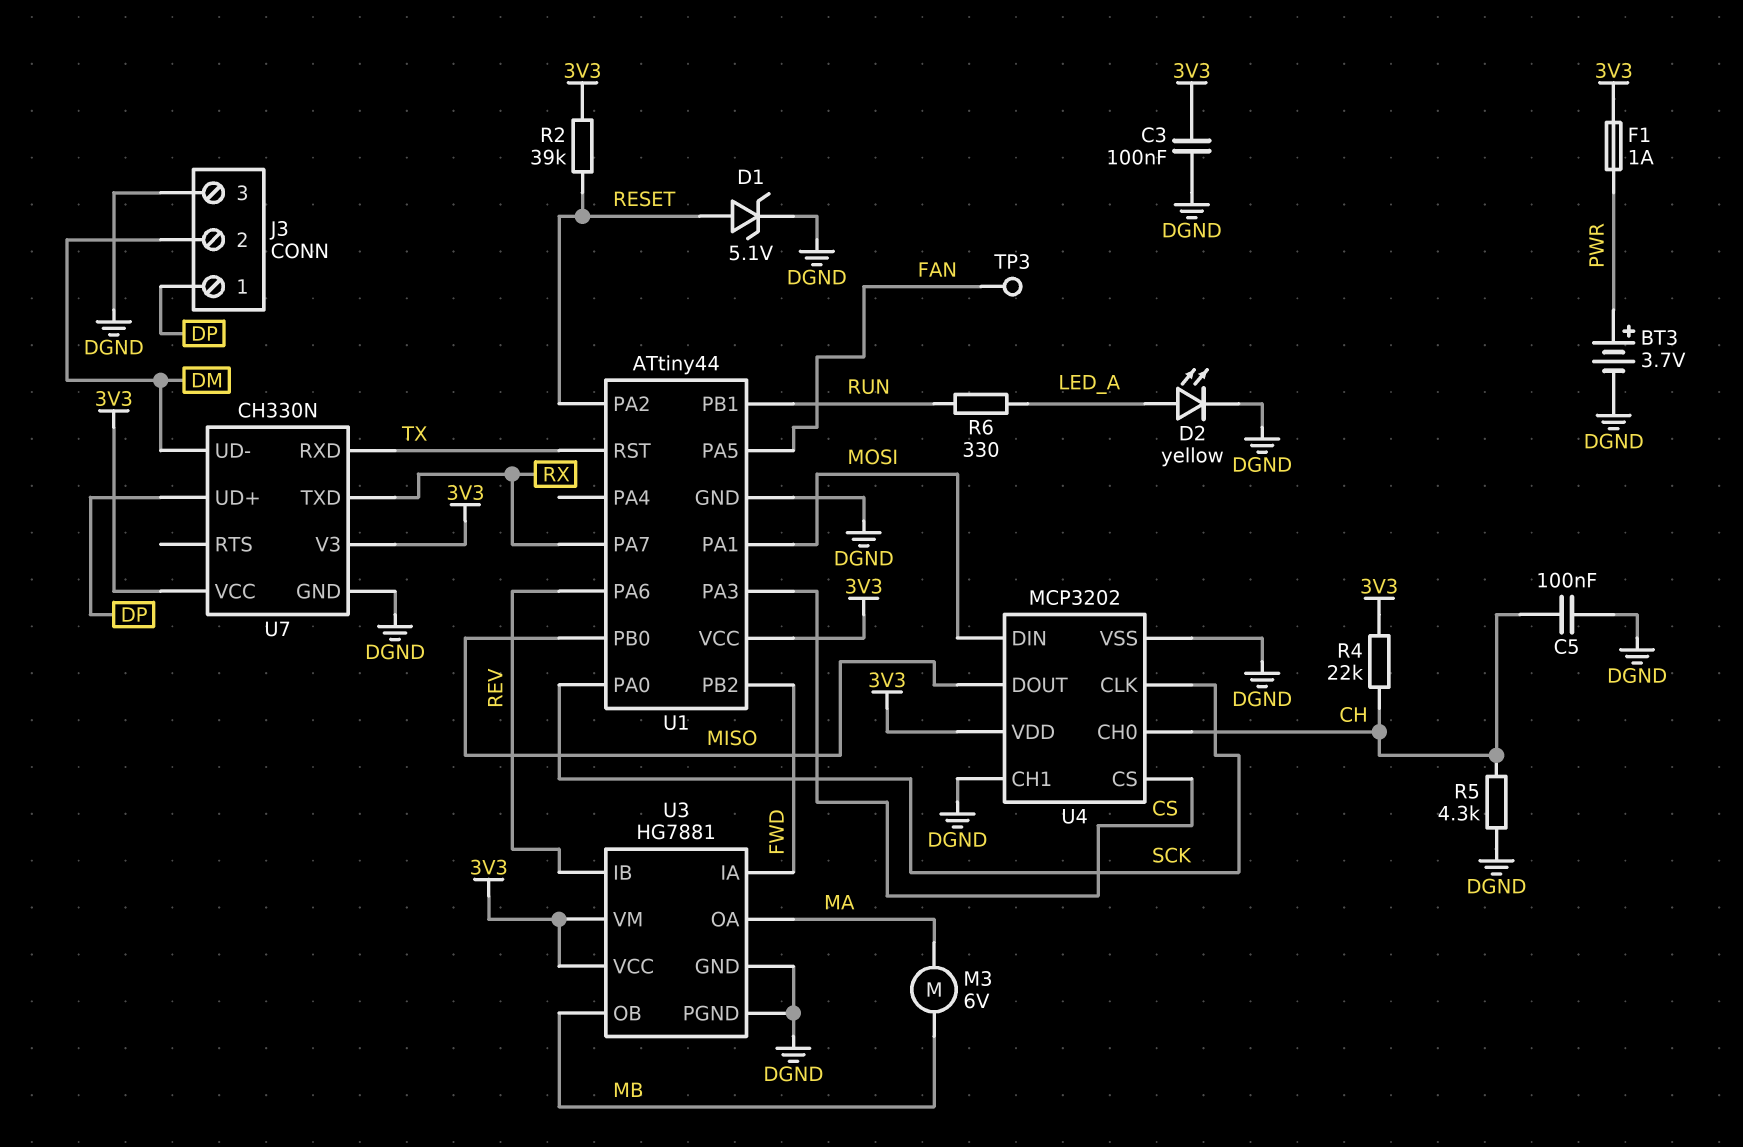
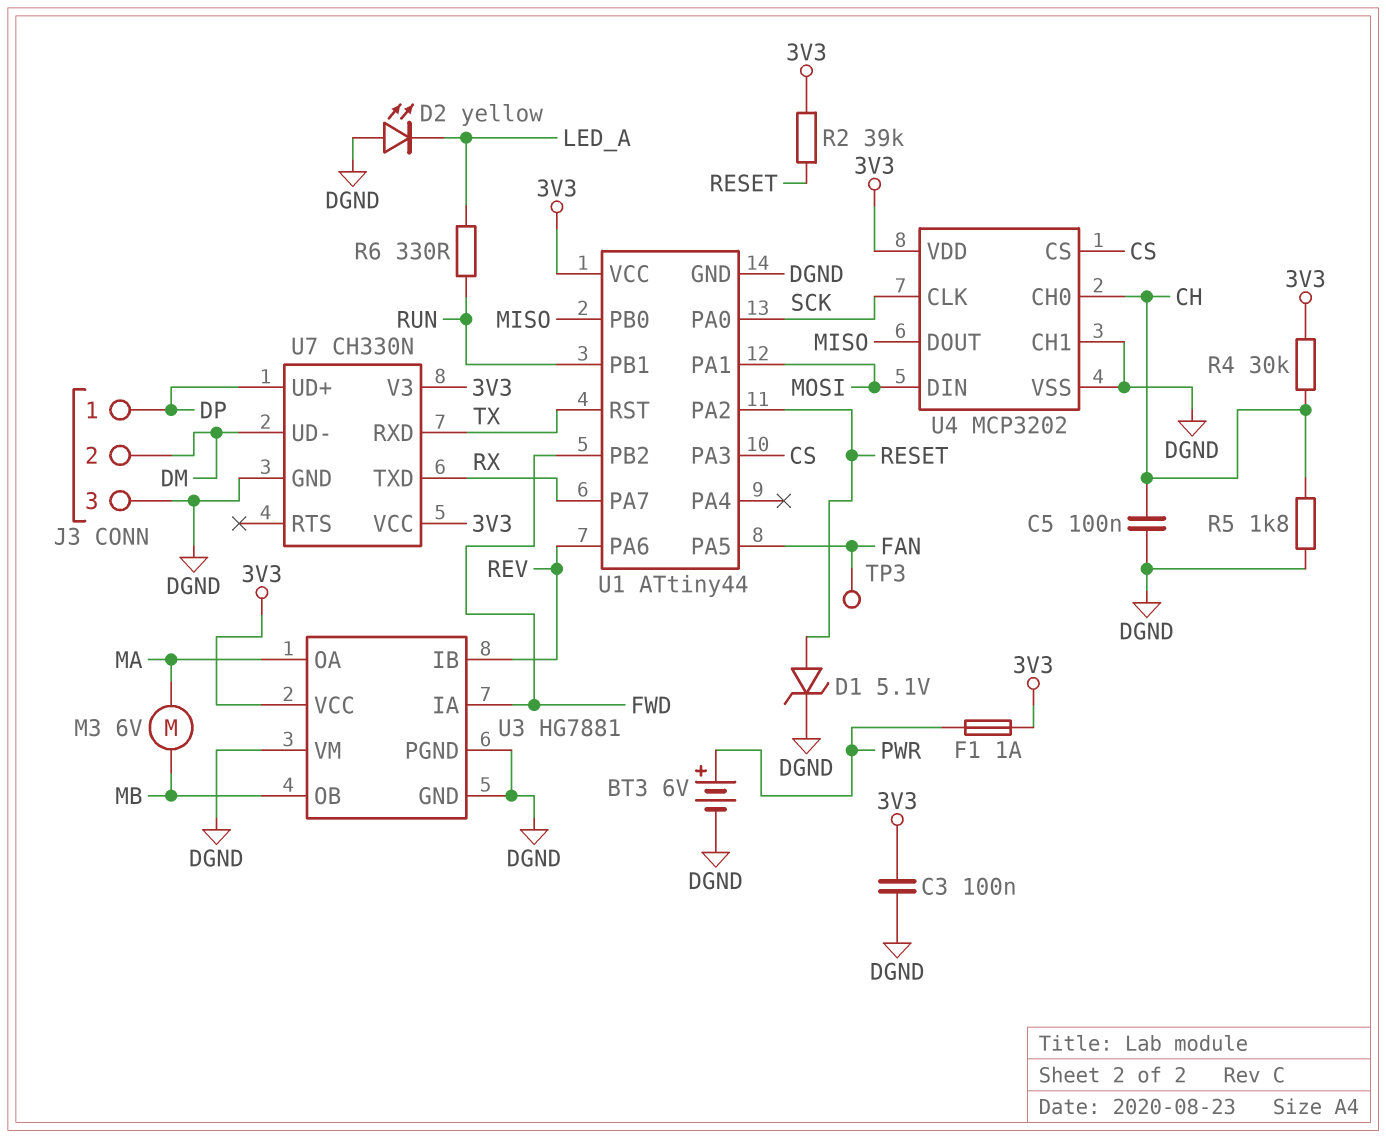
BT3: 3.7V (plus PWR, minus DGND) -> 6V (plus PWR, minus DGND)
D2: LED yellow (A LED_A, K DGND) -> LED yellow (A DGND, K LED_A)
R4: 22k (3V3, CH) -> 30k (3V3, CH)
R5: 4.3k (CH, DGND) -> 1.8k (CH, DGND)
U3 pin VM: 3V3 -> DGND

